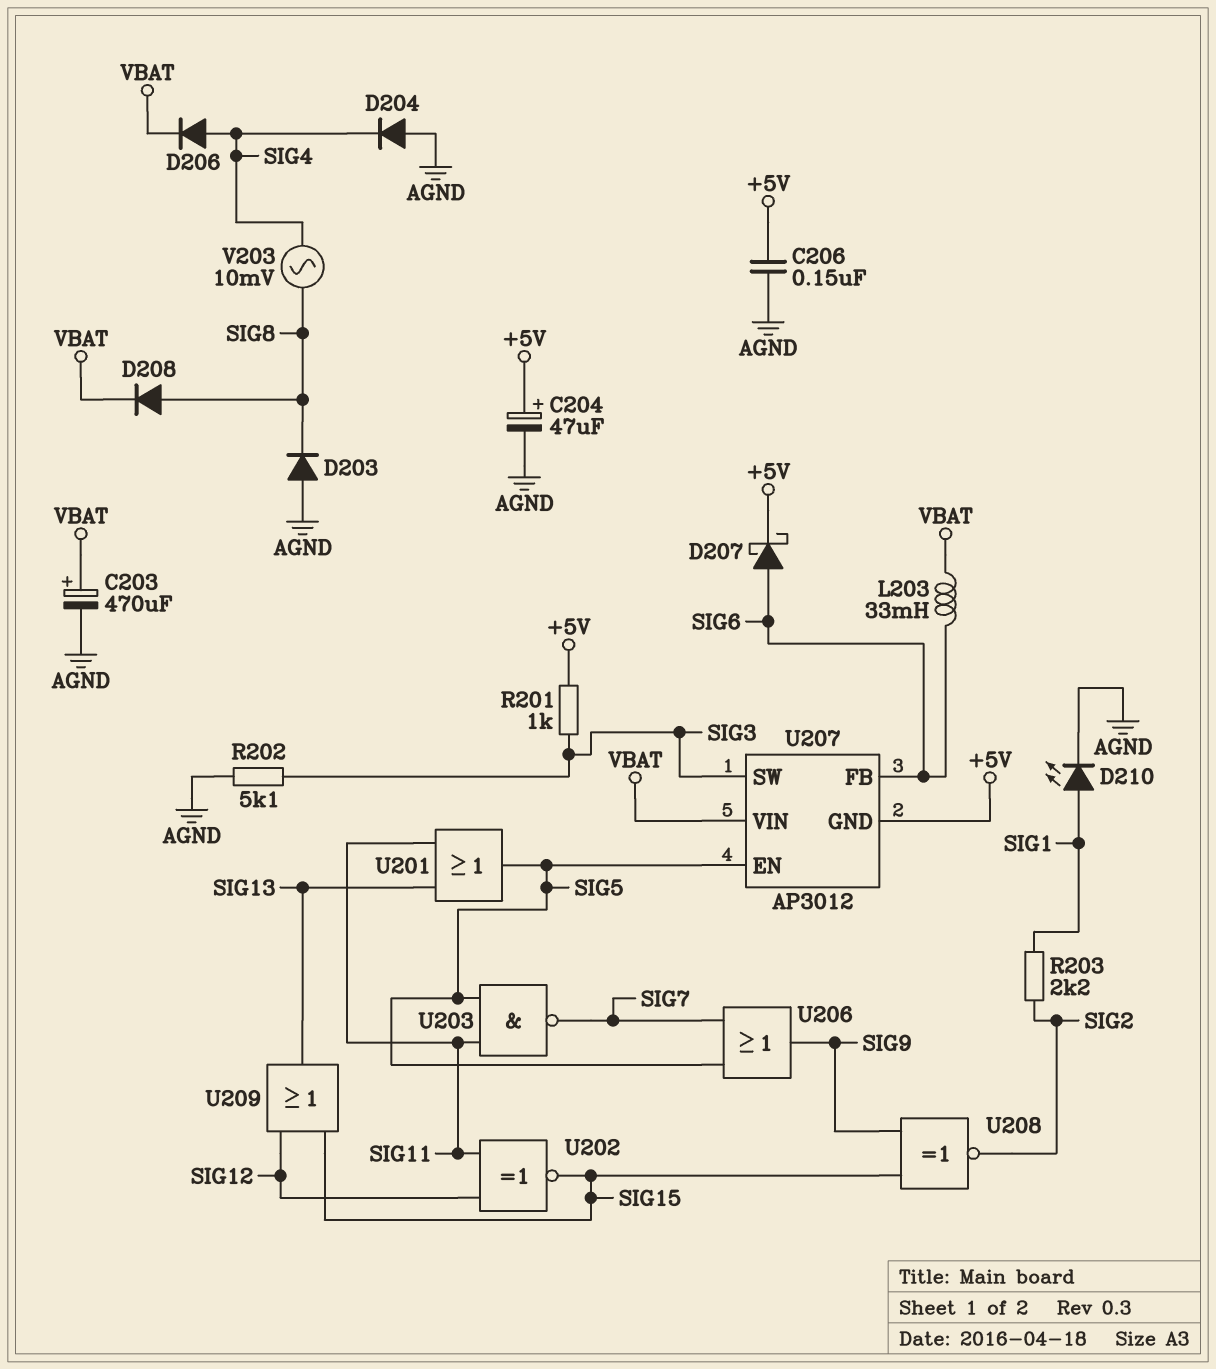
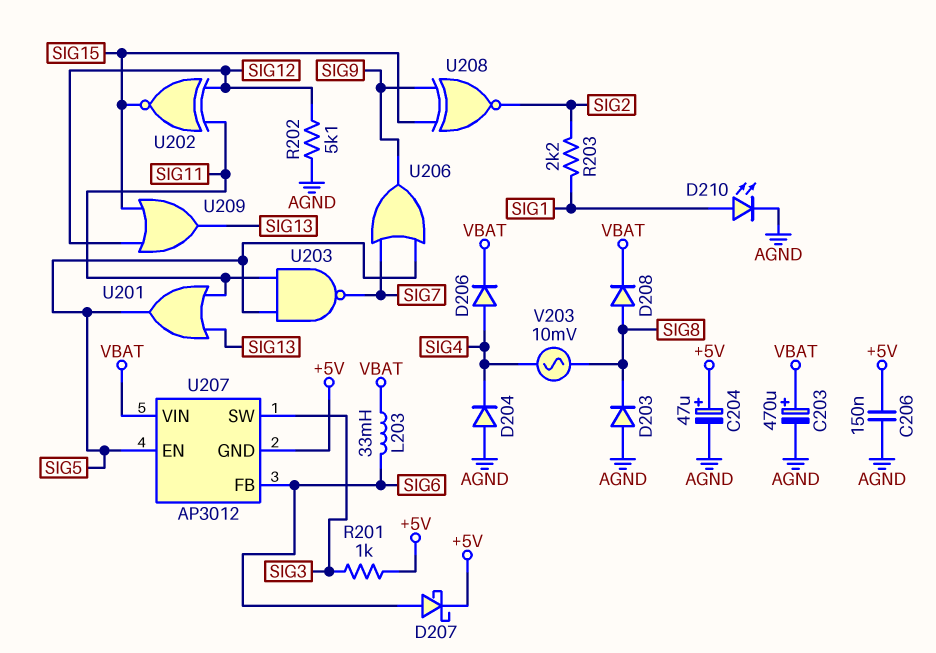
R202: 5.1k (AGND, SIG3) -> 5.1k (AGND, SIG12)

